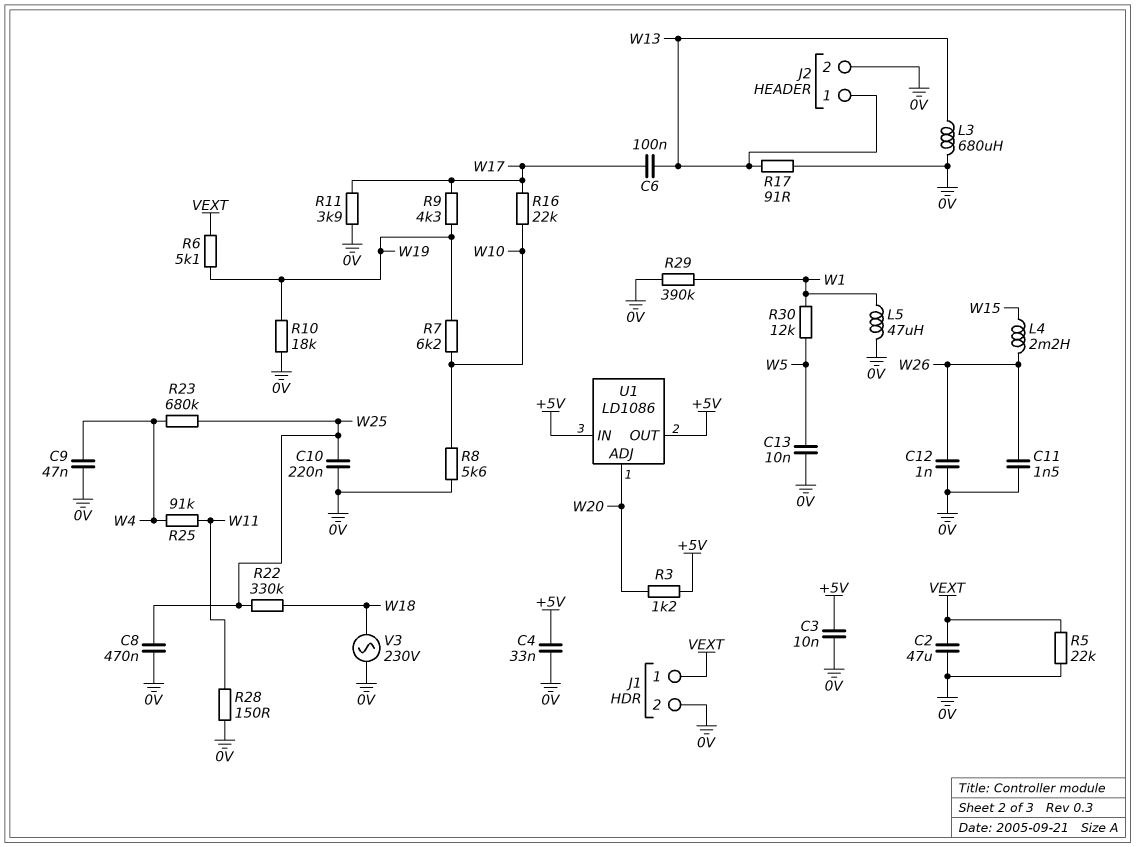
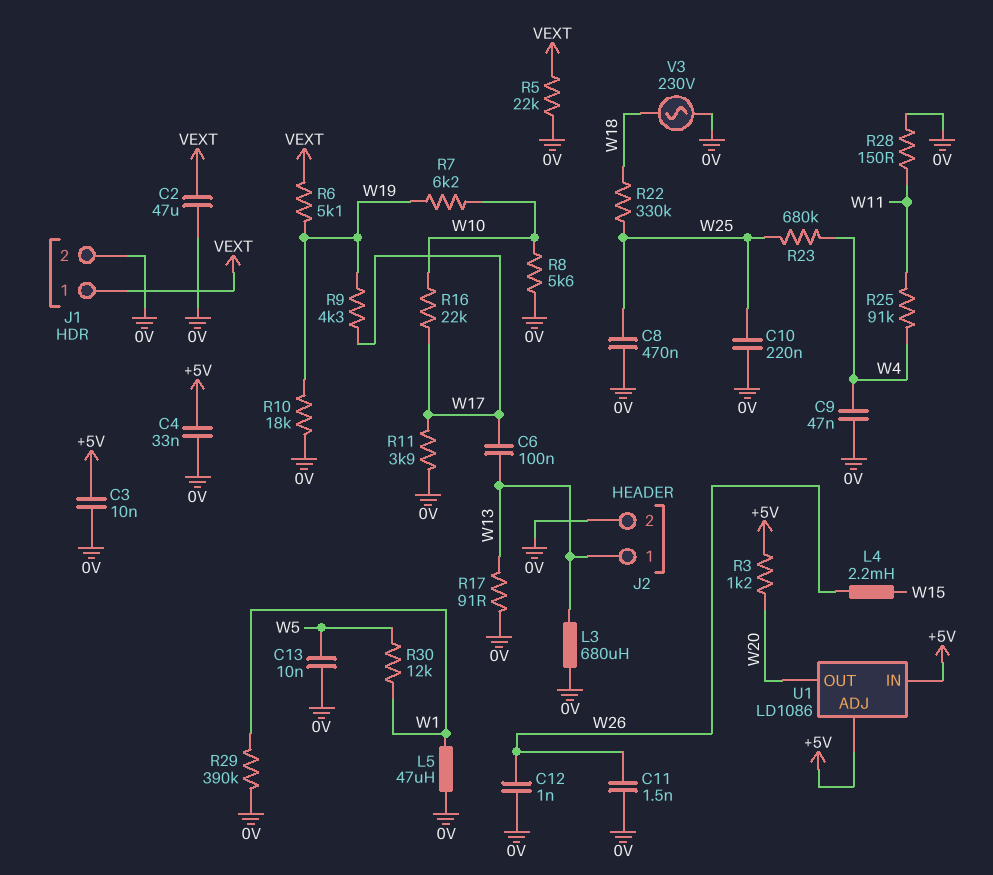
U1 pin ADJ: W20 -> +5V
U1 pin OUT: +5V -> W20

